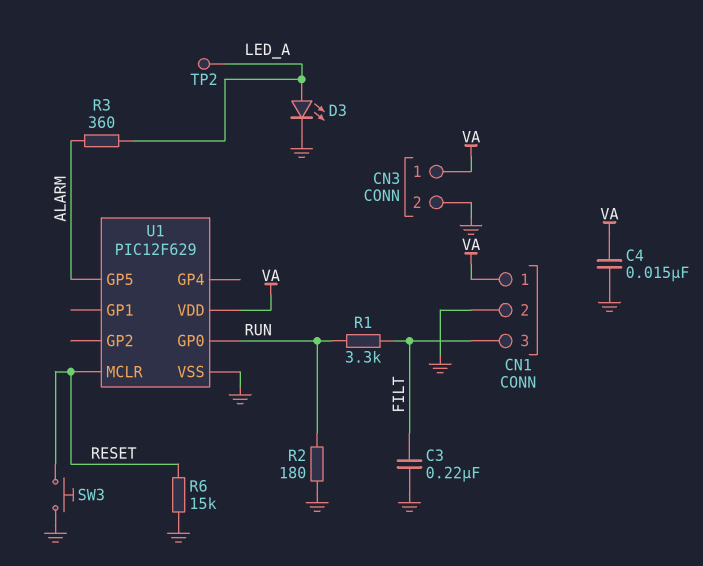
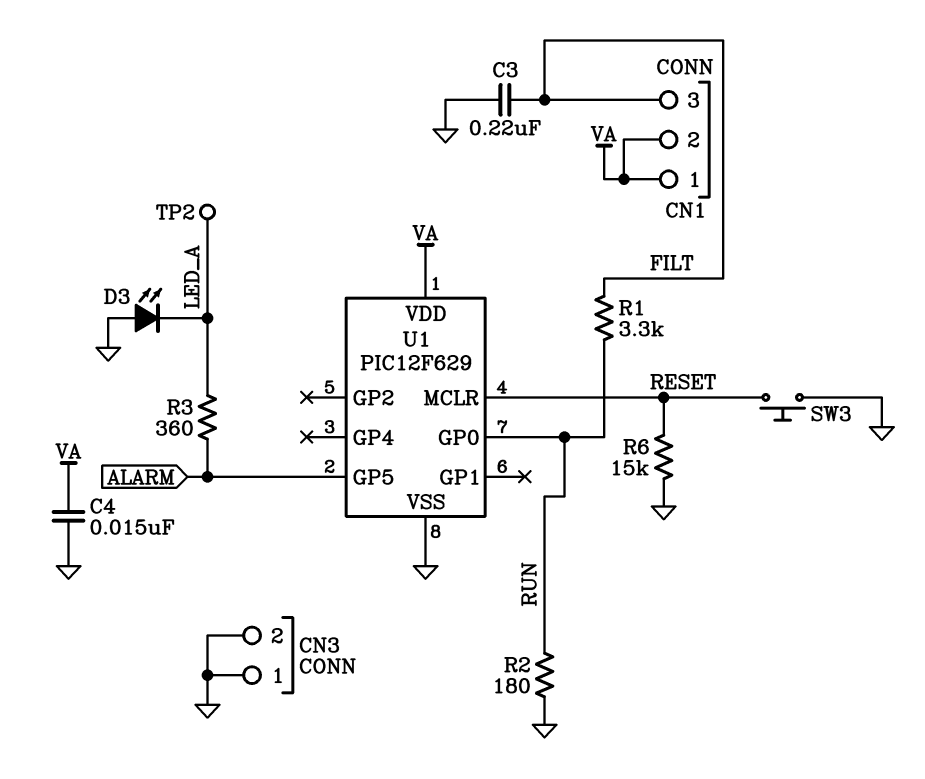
CN1 pin 2: GND -> VA
CN3 pin 1: VA -> GND
D3: LED (A LED_A, K GND) -> LED (A GND, K LED_A)

